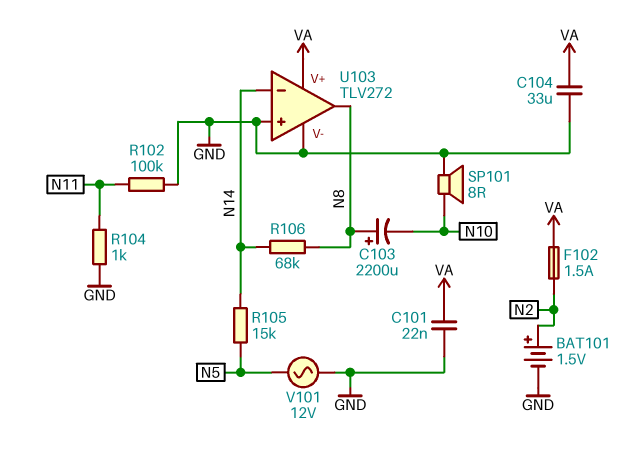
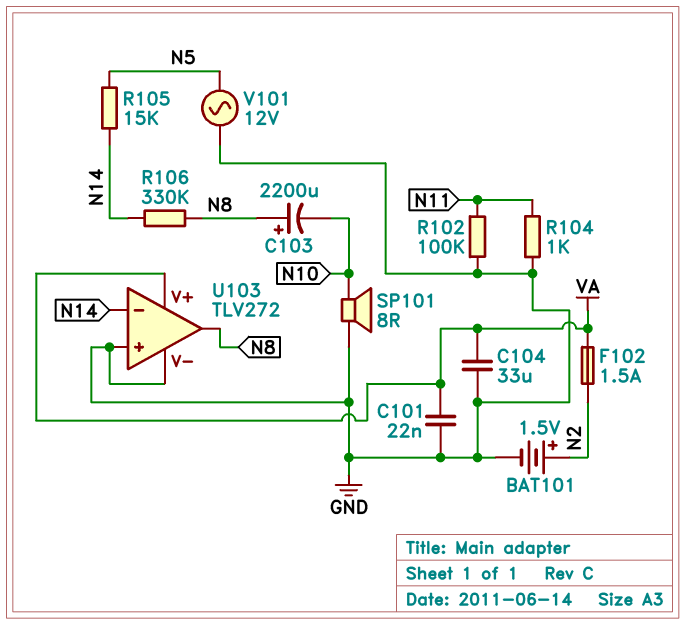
R106: 68k (N8, N14) -> 330k (N8, N14)

